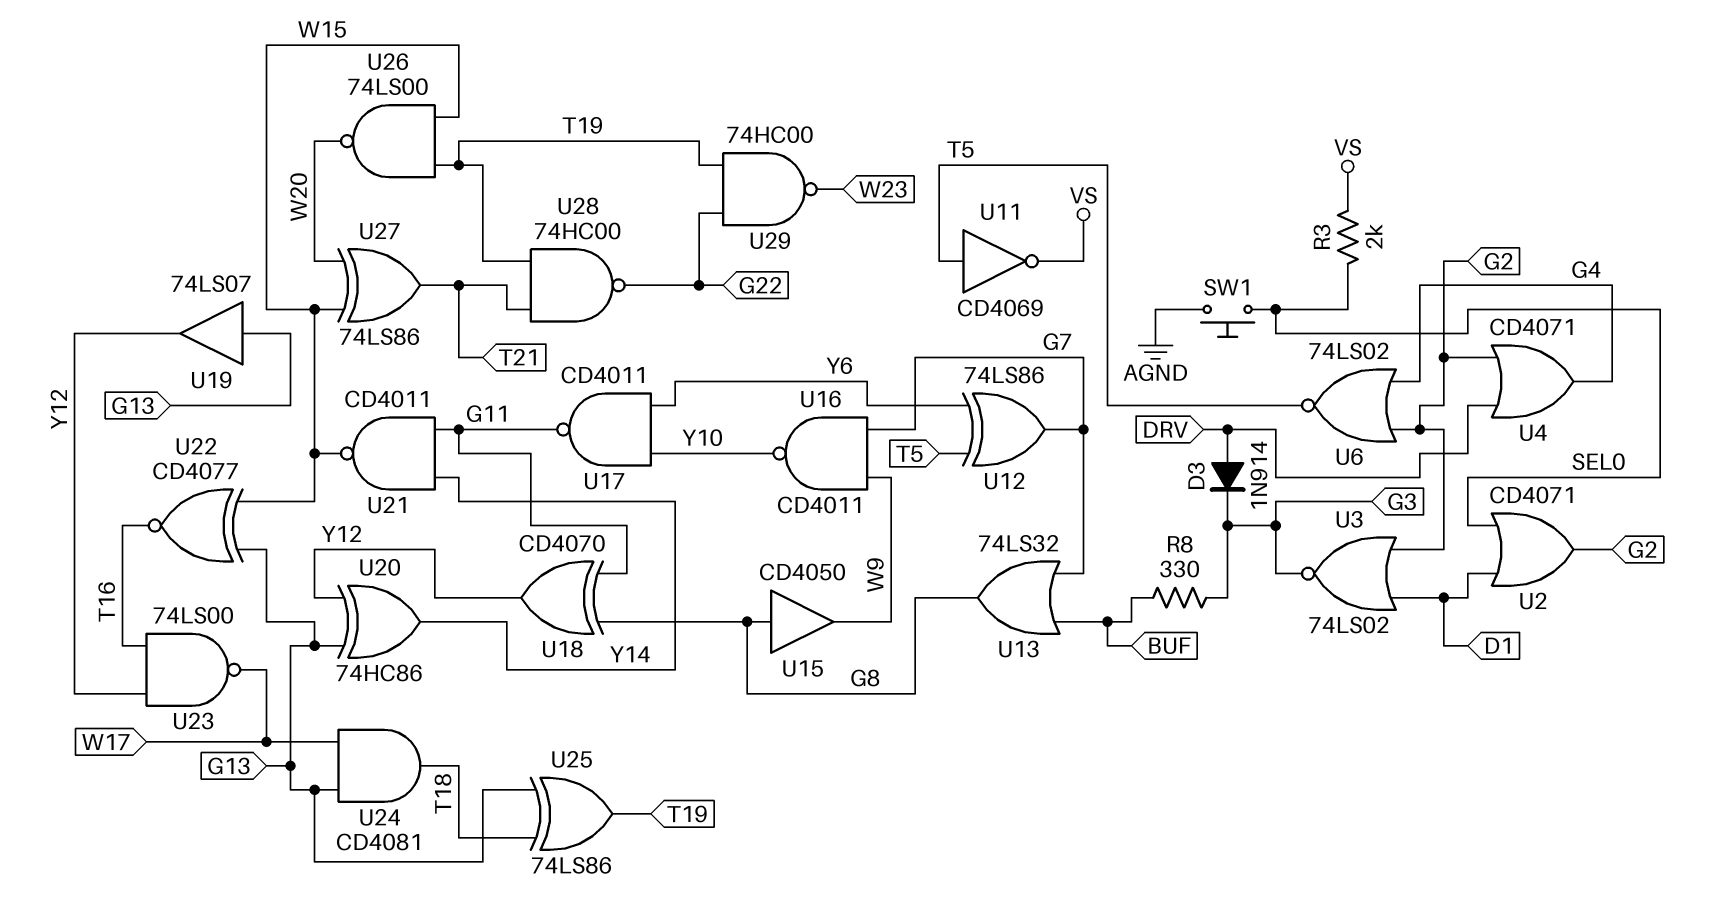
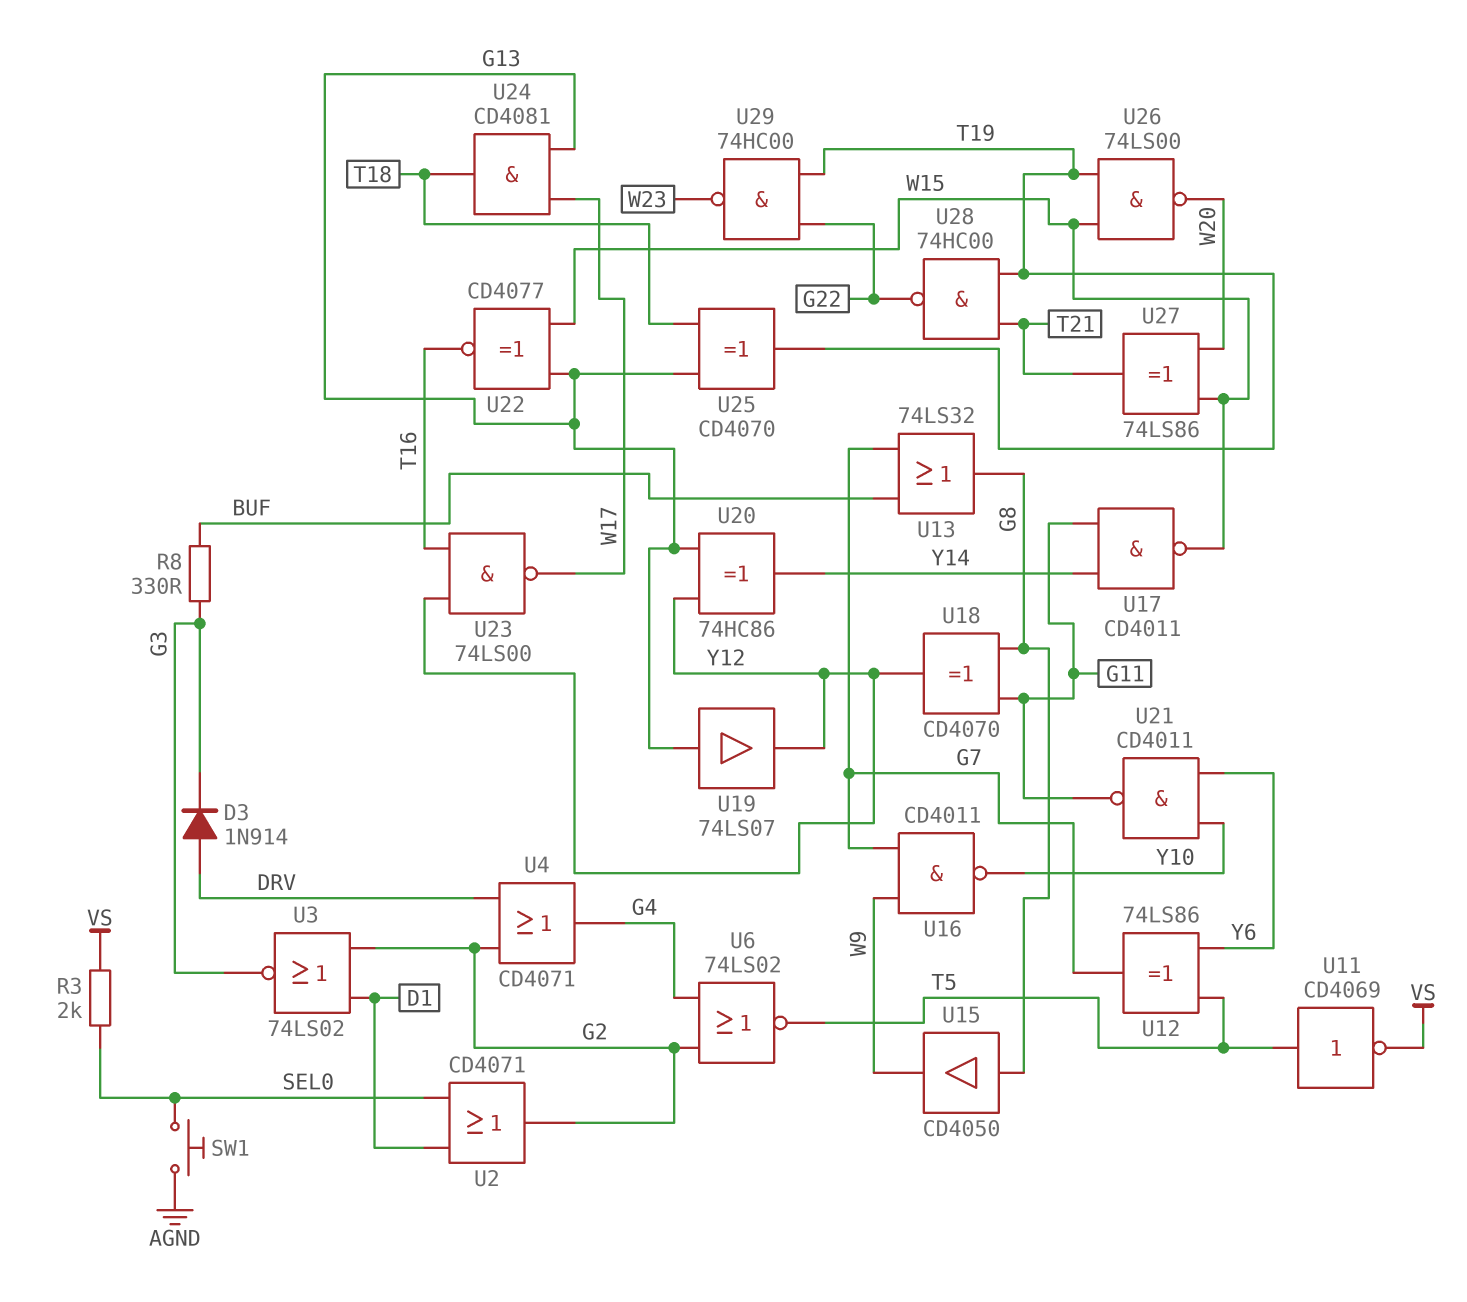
U17: NAND CD4011 (in Y6, in Y10, out G11) -> NAND CD4011 (in G11, in Y14, out W15)
U21: NAND CD4011 (in G11, in Y14, out W15) -> NAND CD4011 (in Y6, in Y10, out G11)
U25: XOR 74LS86 (in G13, in T18, out T19) -> XOR CD4070 (in G13, in T18, out T19)

